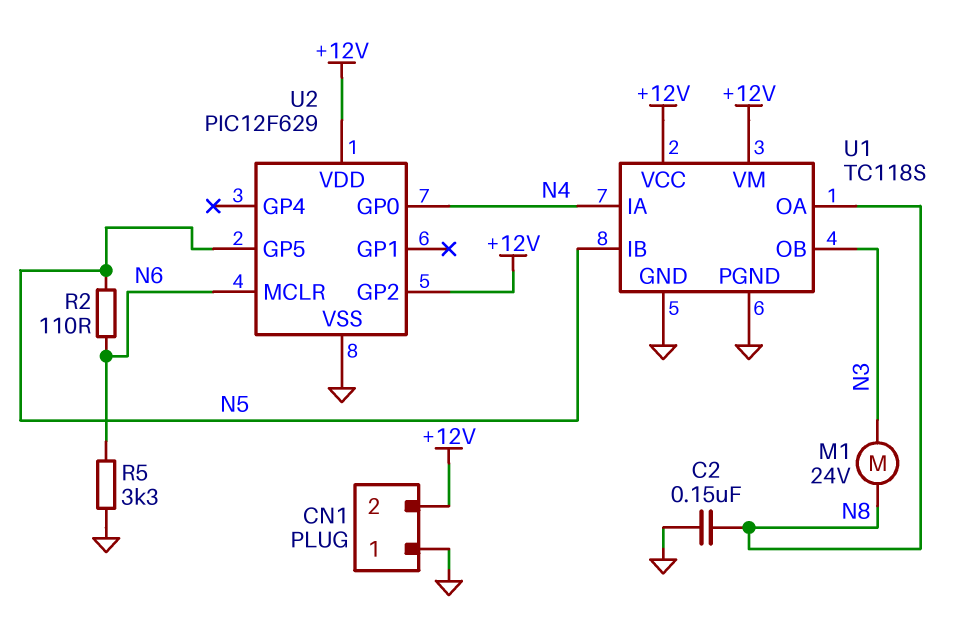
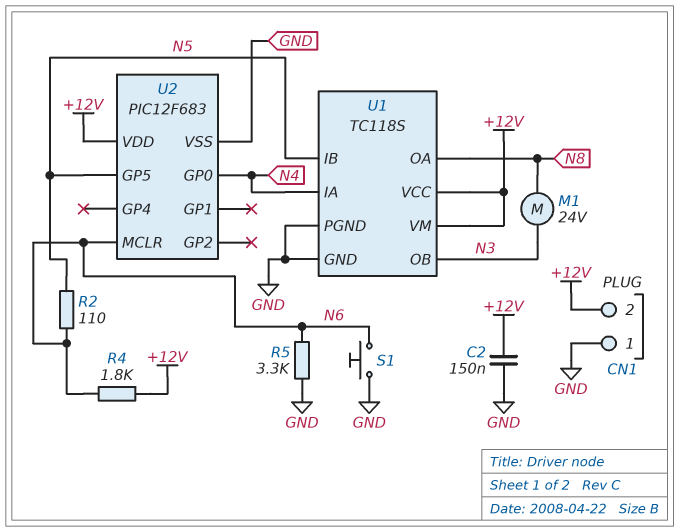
C2: 150nF (GND, N8) -> 150nF (+12V, GND)
R4: none -> 1.8k (+12V, N6)
S1: none -> button (GND, N6)
U2: PIC12F629 -> PIC12F683
U2 pin GP2: +12V -> none

